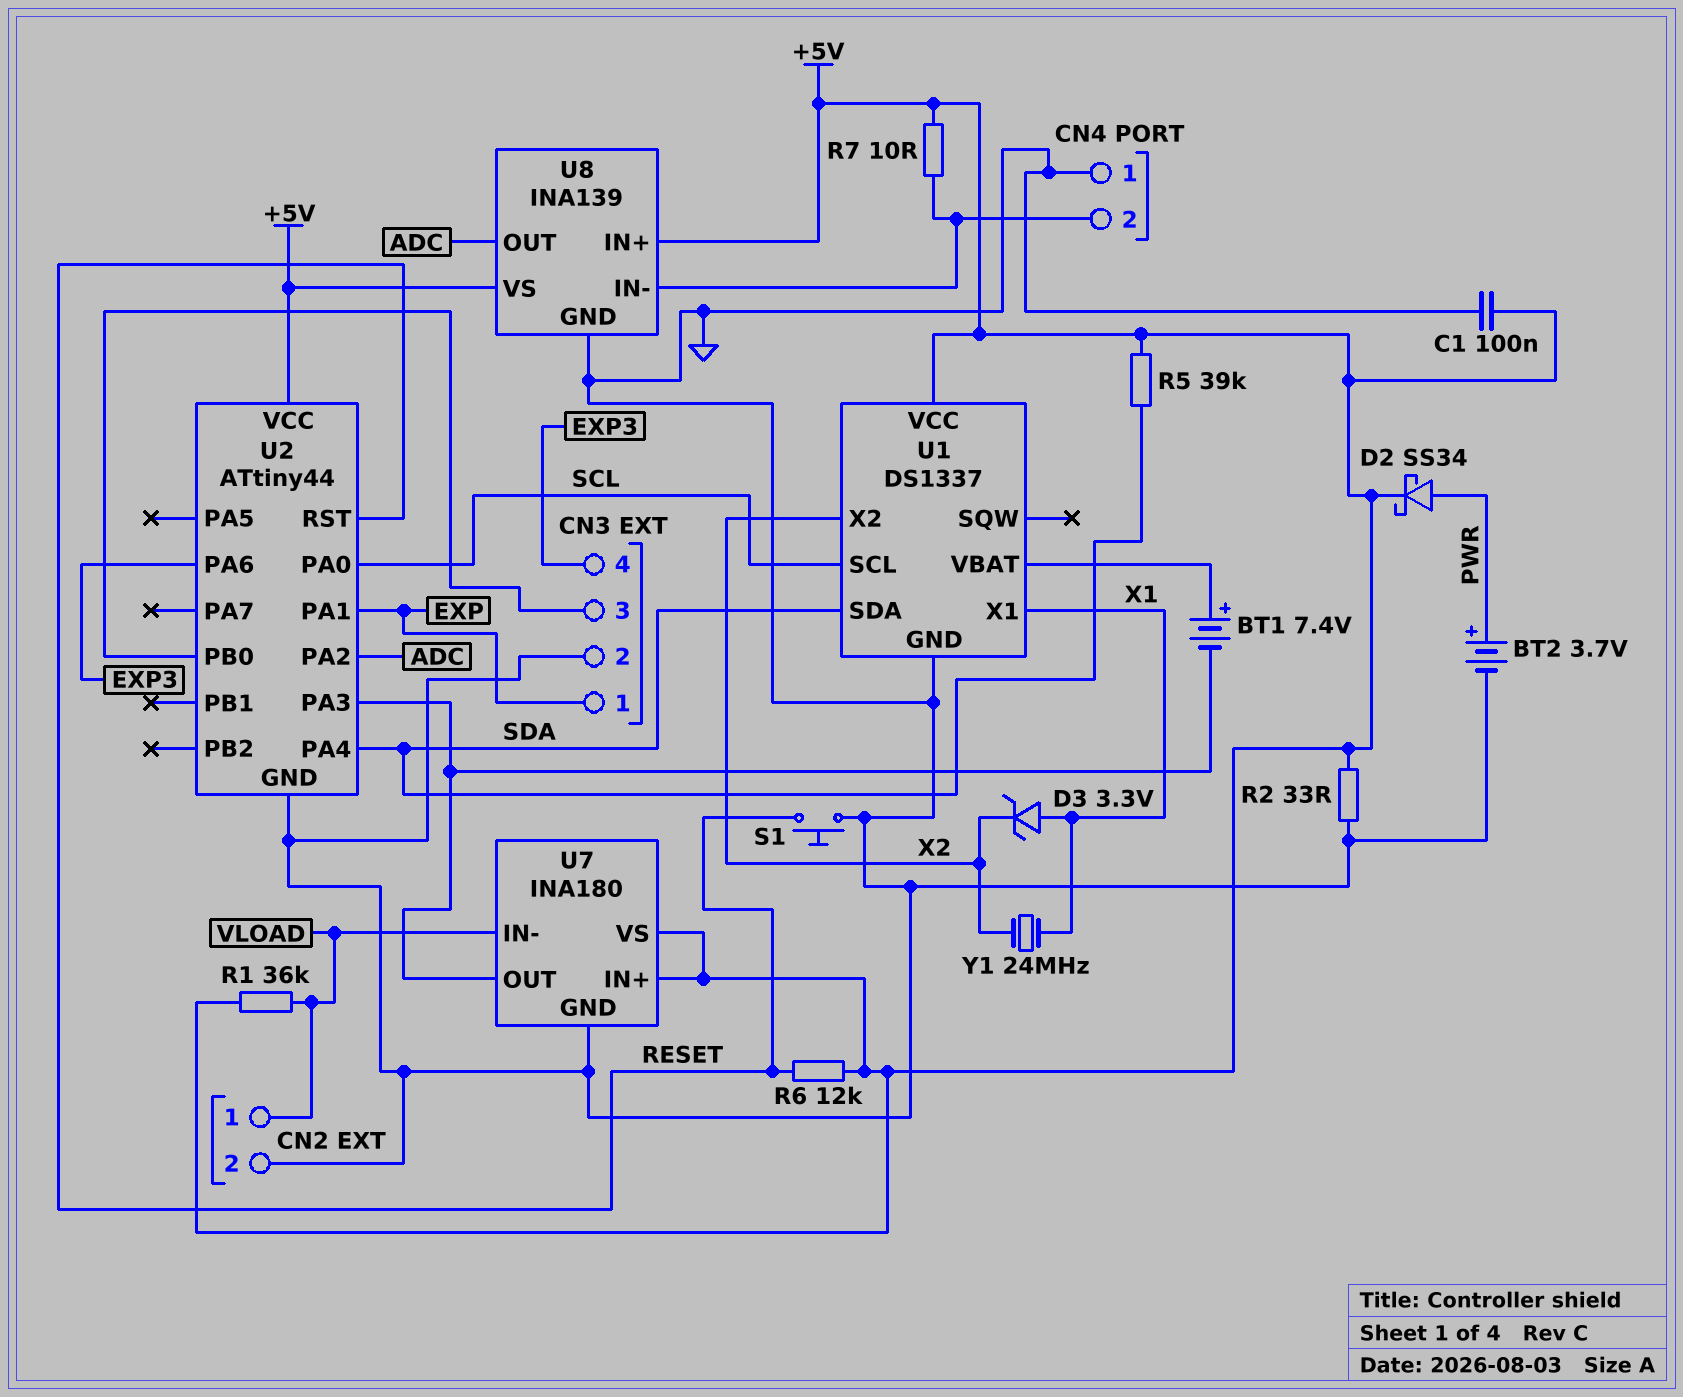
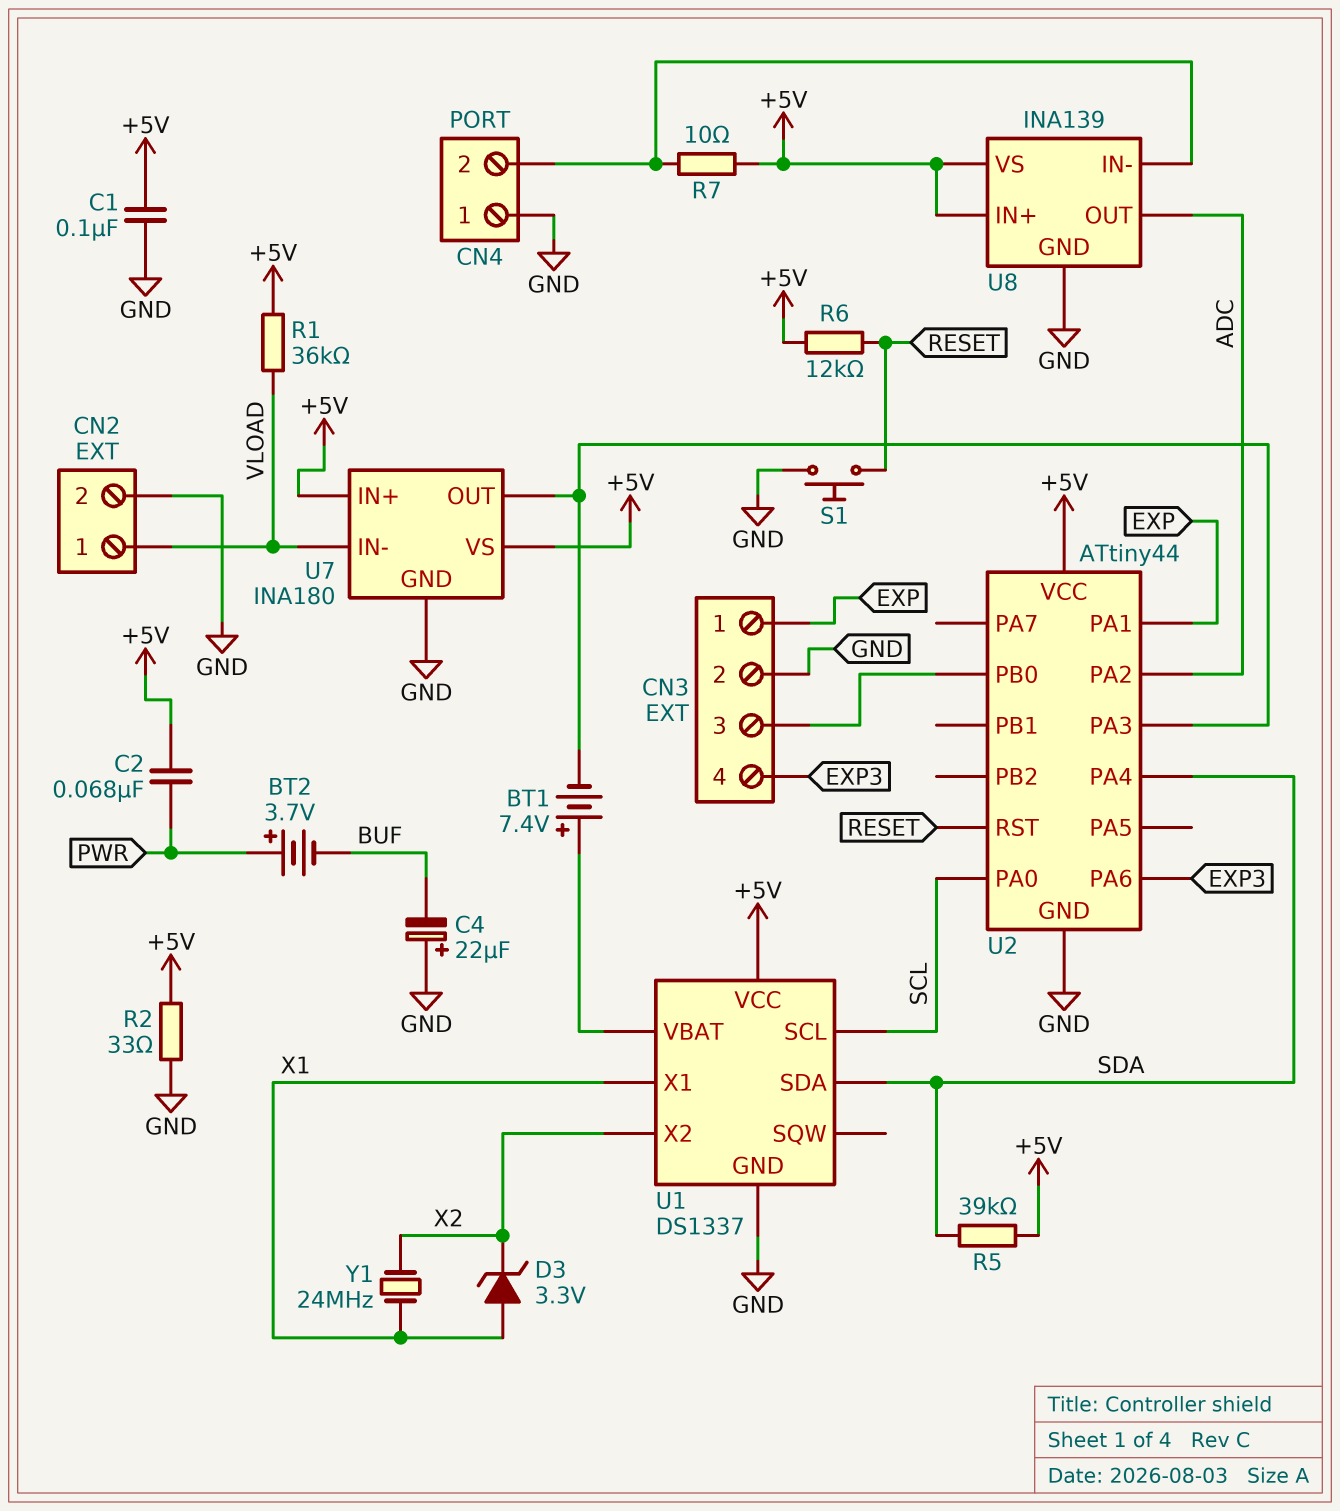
BT2: 3.7V (plus PWR, minus GND) -> 3.7V (plus PWR, minus BUF)
C2: none -> 68nF (+5V, PWR)
C4: none -> 22uF (plus GND, minus BUF)
D2: schottky SS34 (A PWR, K +5V) -> none

